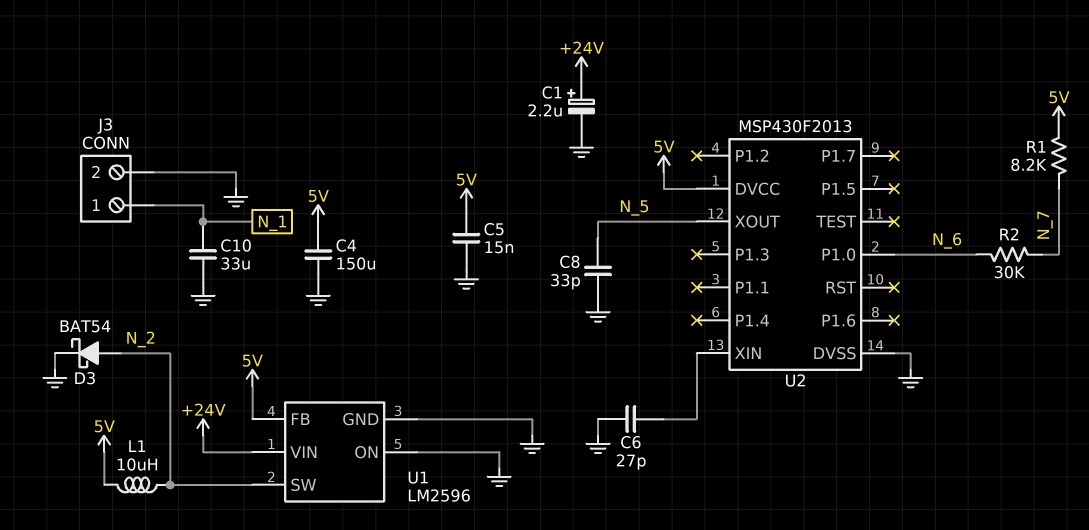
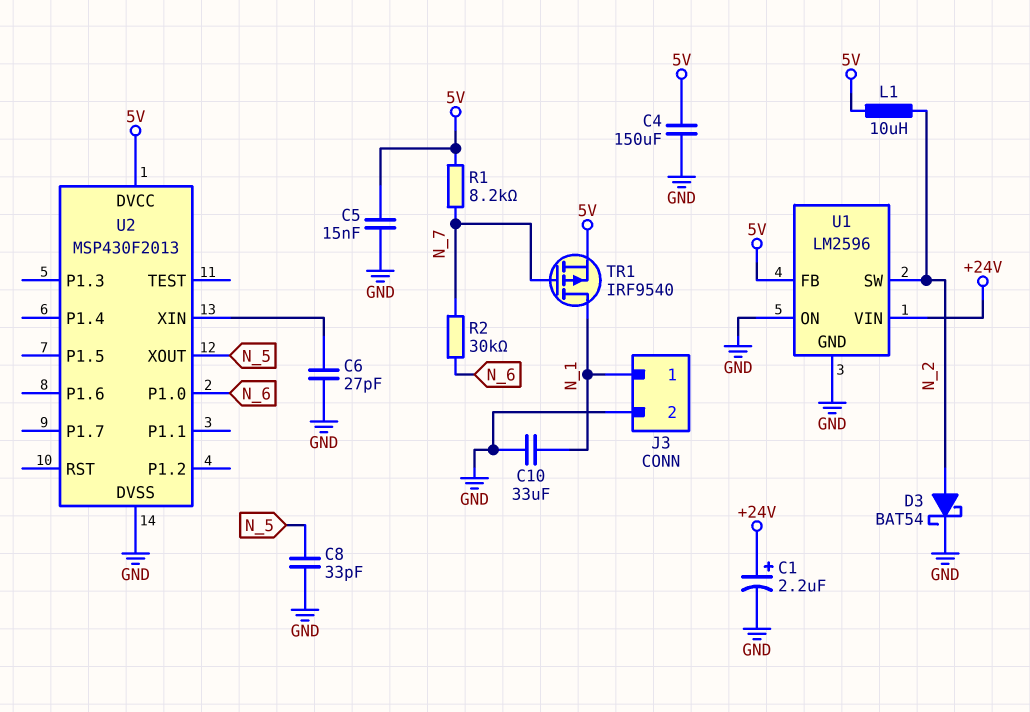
TR1: none -> PMOS IRF9540 (G N_7, D N_1, S 5V)

